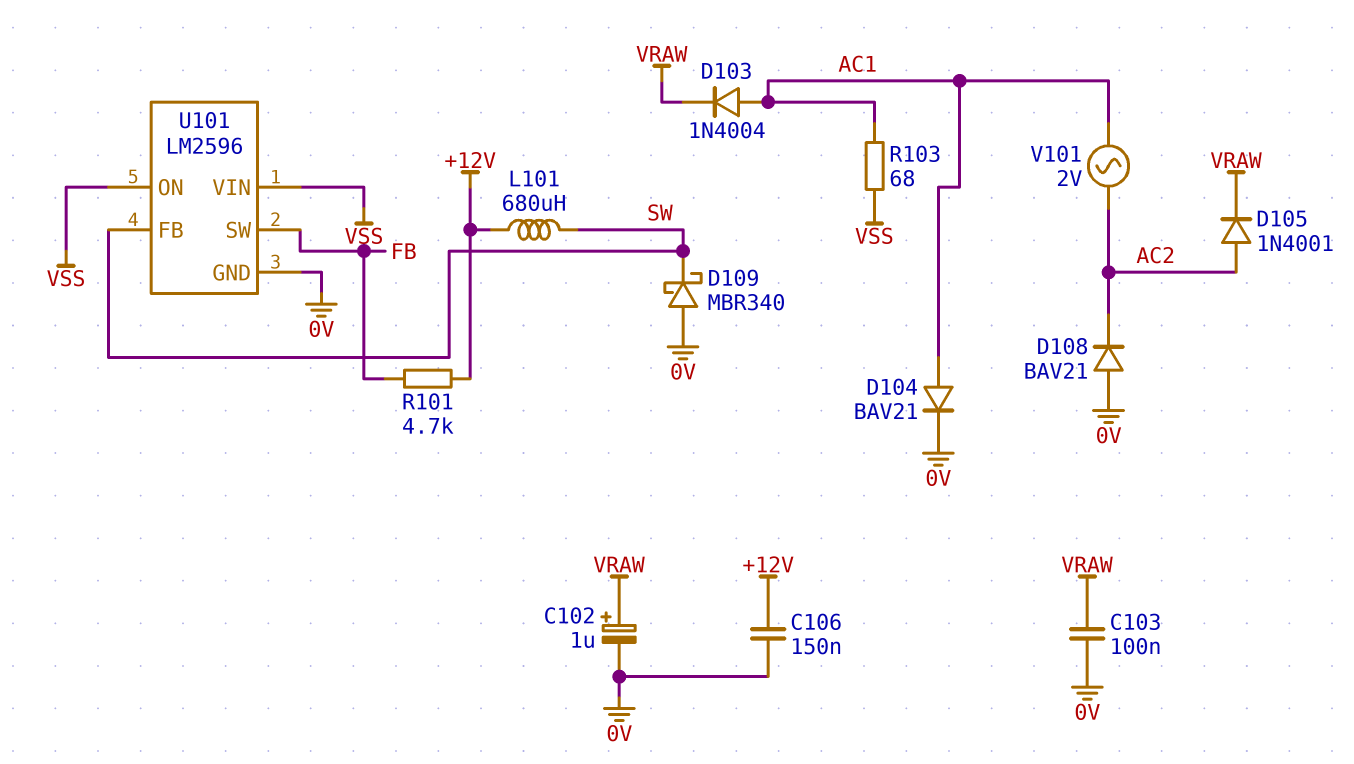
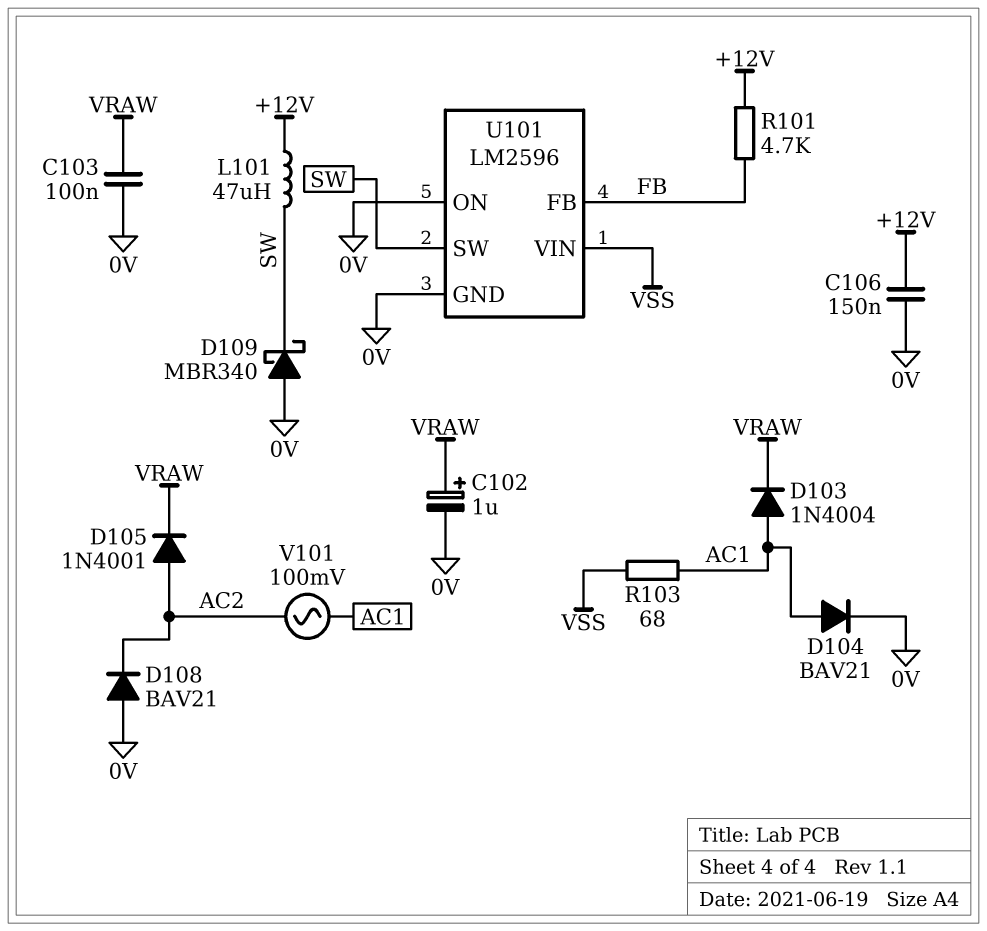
L101: 680uH (+12V, SW) -> 47uH (+12V, SW)
U101 pin FB: SW -> FB
U101 pin ON: VSS -> 0V
U101 pin SW: FB -> SW
V101: AC 2V (AC1, AC2) -> AC 100mV (AC1, AC2)

